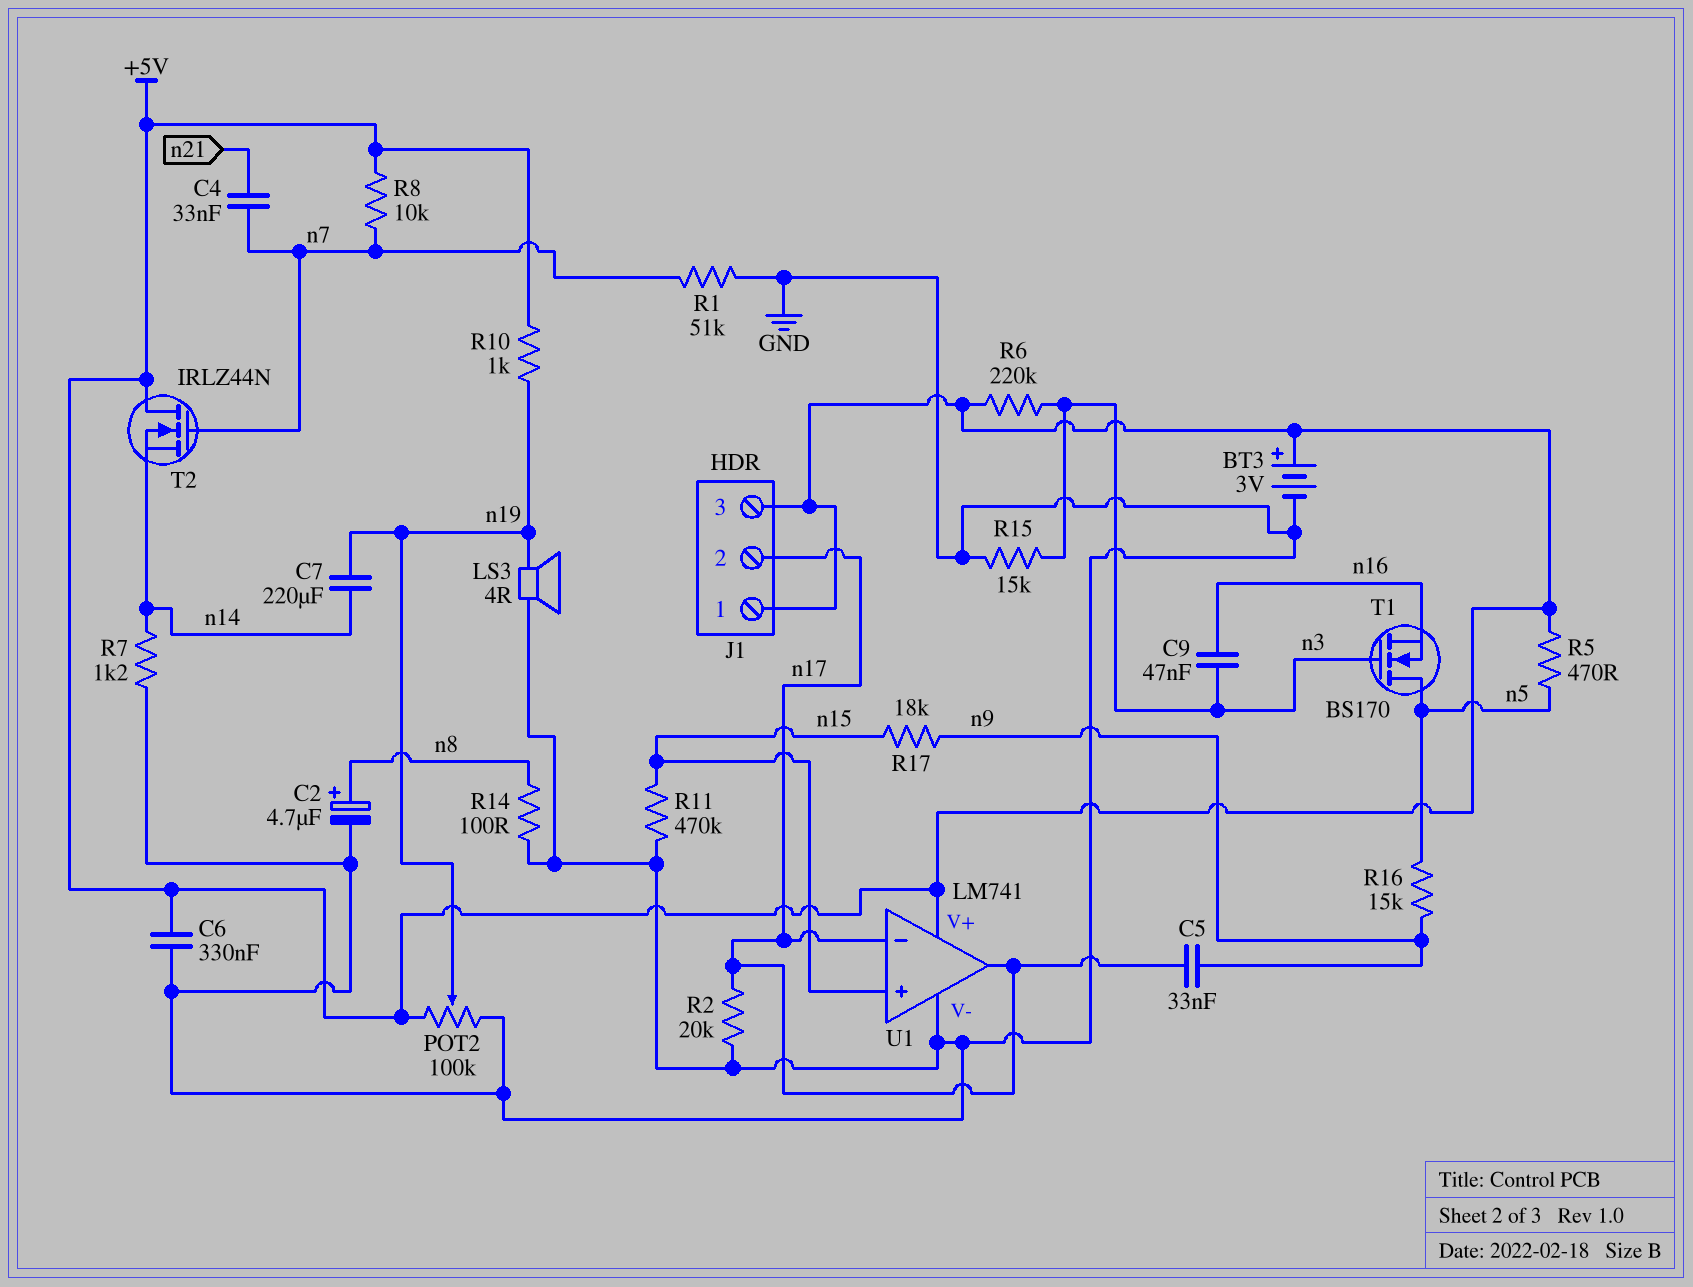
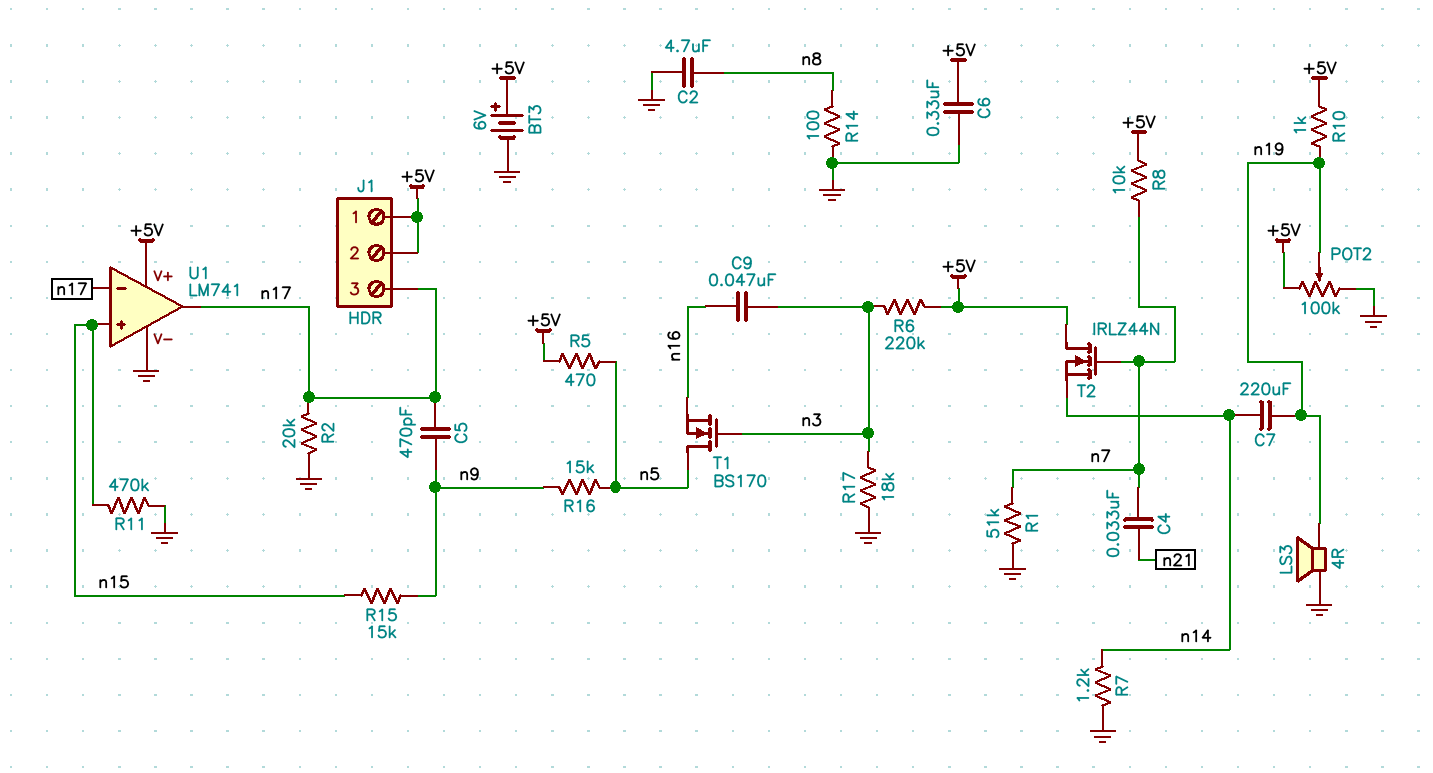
BT3: 3V (plus +5V, minus GND) -> 6V (plus +5V, minus GND)
C2: 4.7uF (plus n8, minus GND) -> 4.7uF (GND, n8)
C5: 33nF (n9, n17) -> 470pF (n9, n17)
J1 pin 2: n17 -> +5V
J1 pin 3: +5V -> n17
R15: 15k (GND, n3) -> 15k (n9, n15)
R17: 18k (n9, n15) -> 18k (GND, n3)

